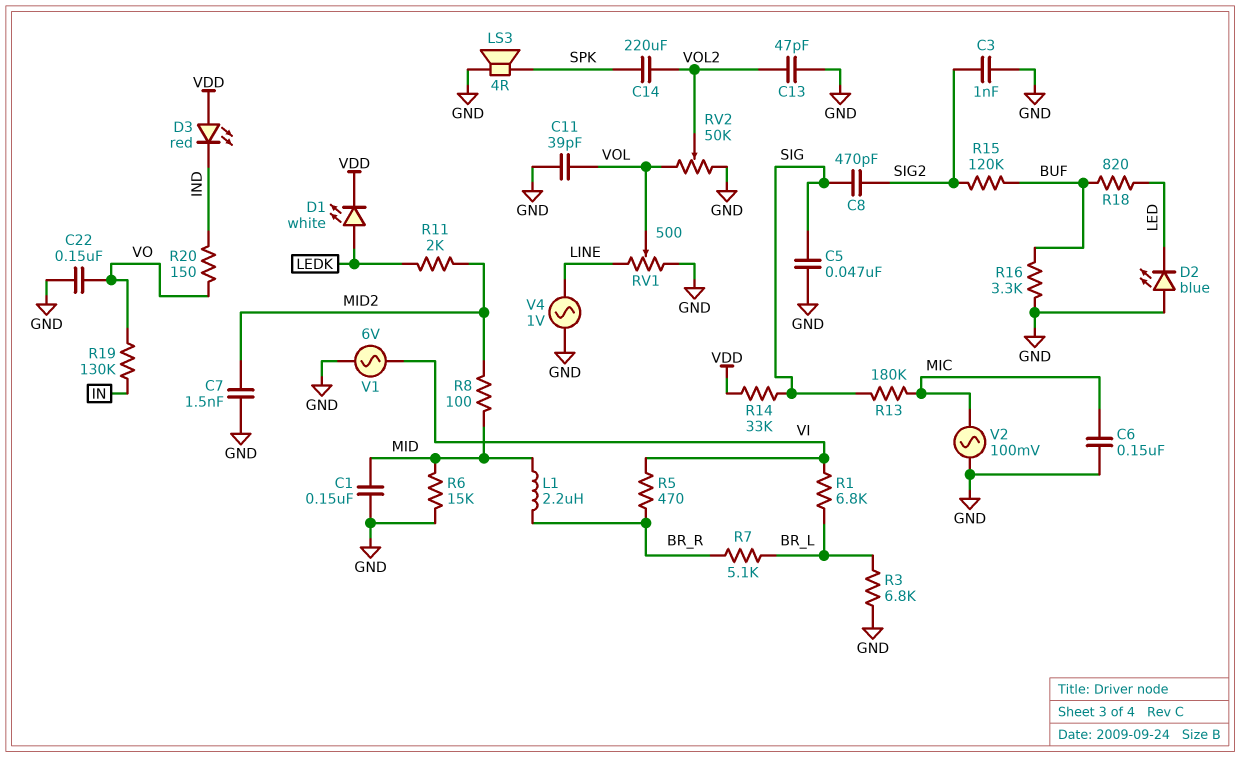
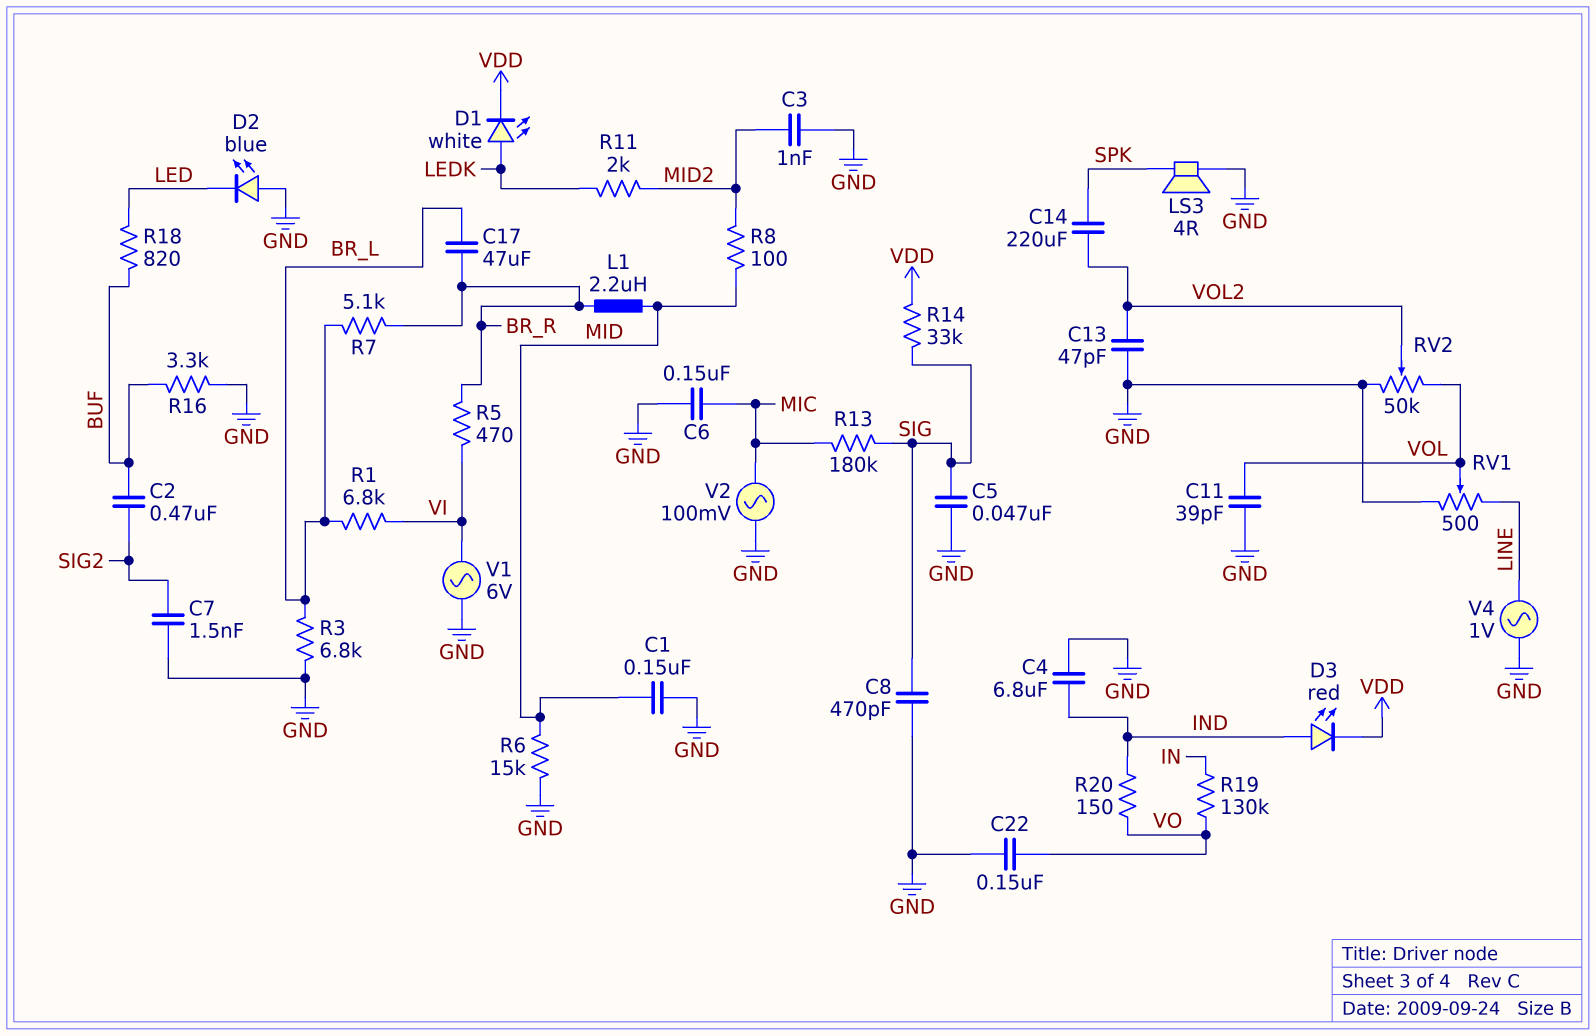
C2: none -> 470nF (BUF, SIG2)
C3: 1nF (GND, SIG2) -> 1nF (GND, MID2)
C4: none -> 6.8uF (GND, IND)
C7: 1.5nF (GND, MID2) -> 1.5nF (GND, SIG2)
C8: 470pF (SIG, SIG2) -> 470pF (GND, SIG)
C17: none -> 47uF (BR_L, BR_R)
D3: LED red (A VDD, K IND) -> LED red (A IND, K VDD)
R15: 120k (BUF, SIG2) -> none

